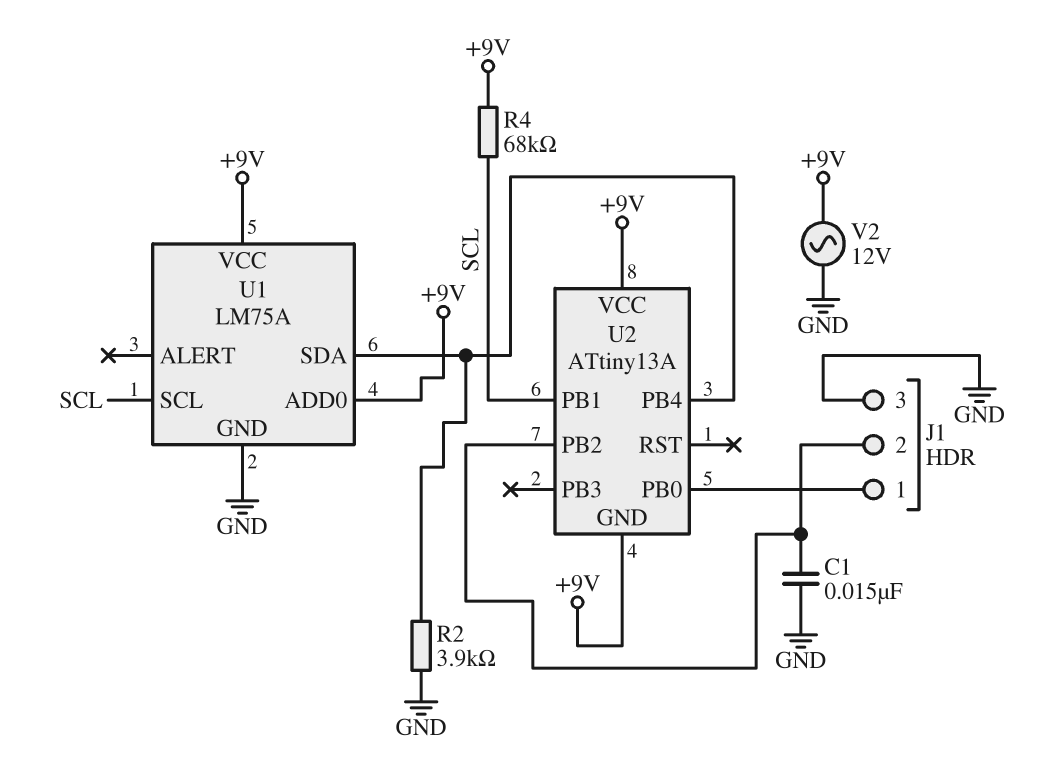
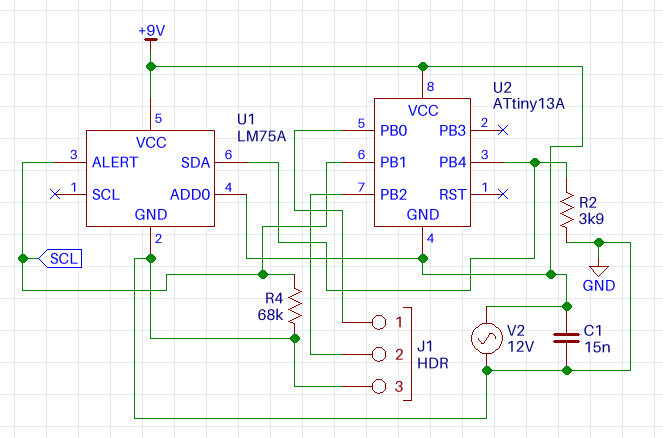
C1: 15nF (GND, J1/2) -> 15nF (+9V, GND)
R4: 68k (+9V, SCL) -> 68k (GND, SCL)
U1 pin ALERT: none -> SCL
U1 pin SCL: SCL -> none

